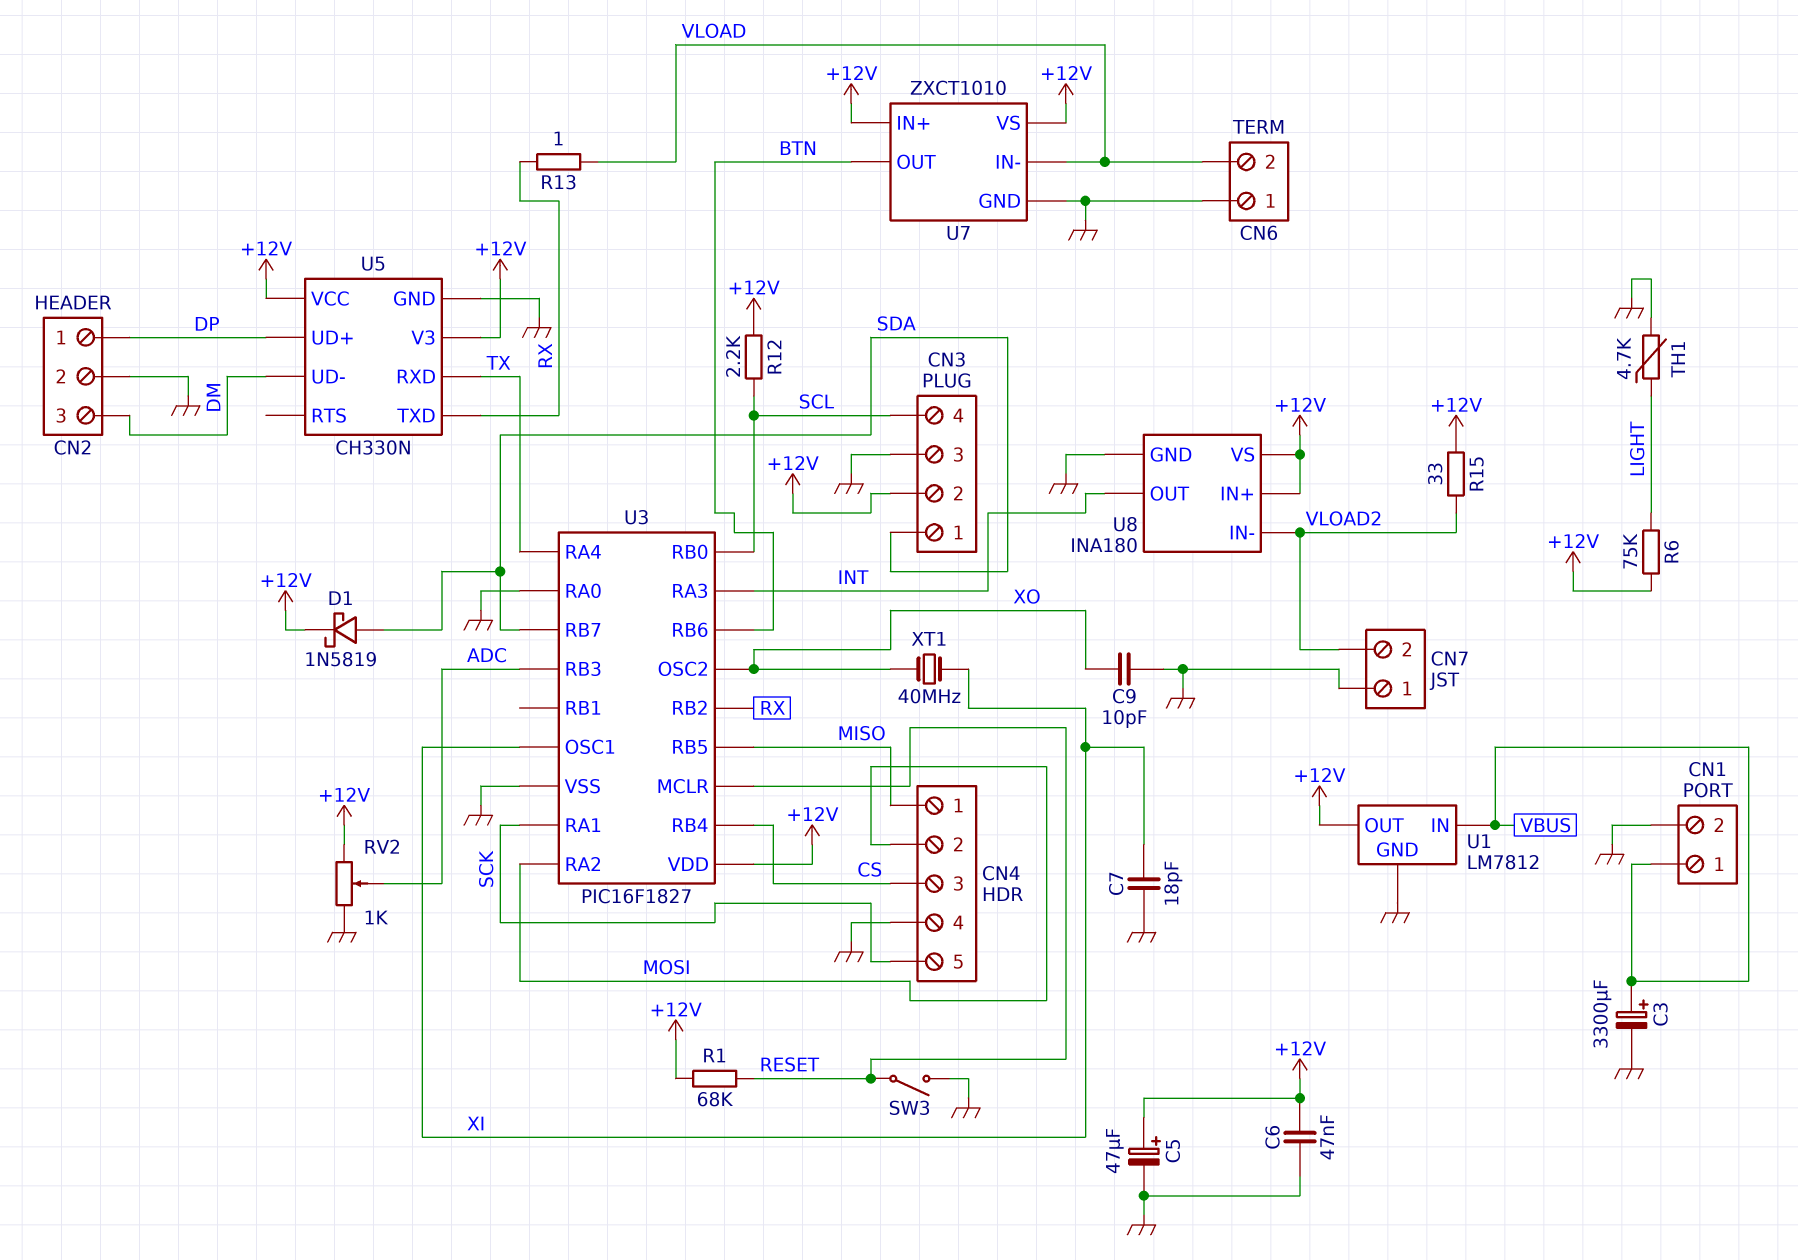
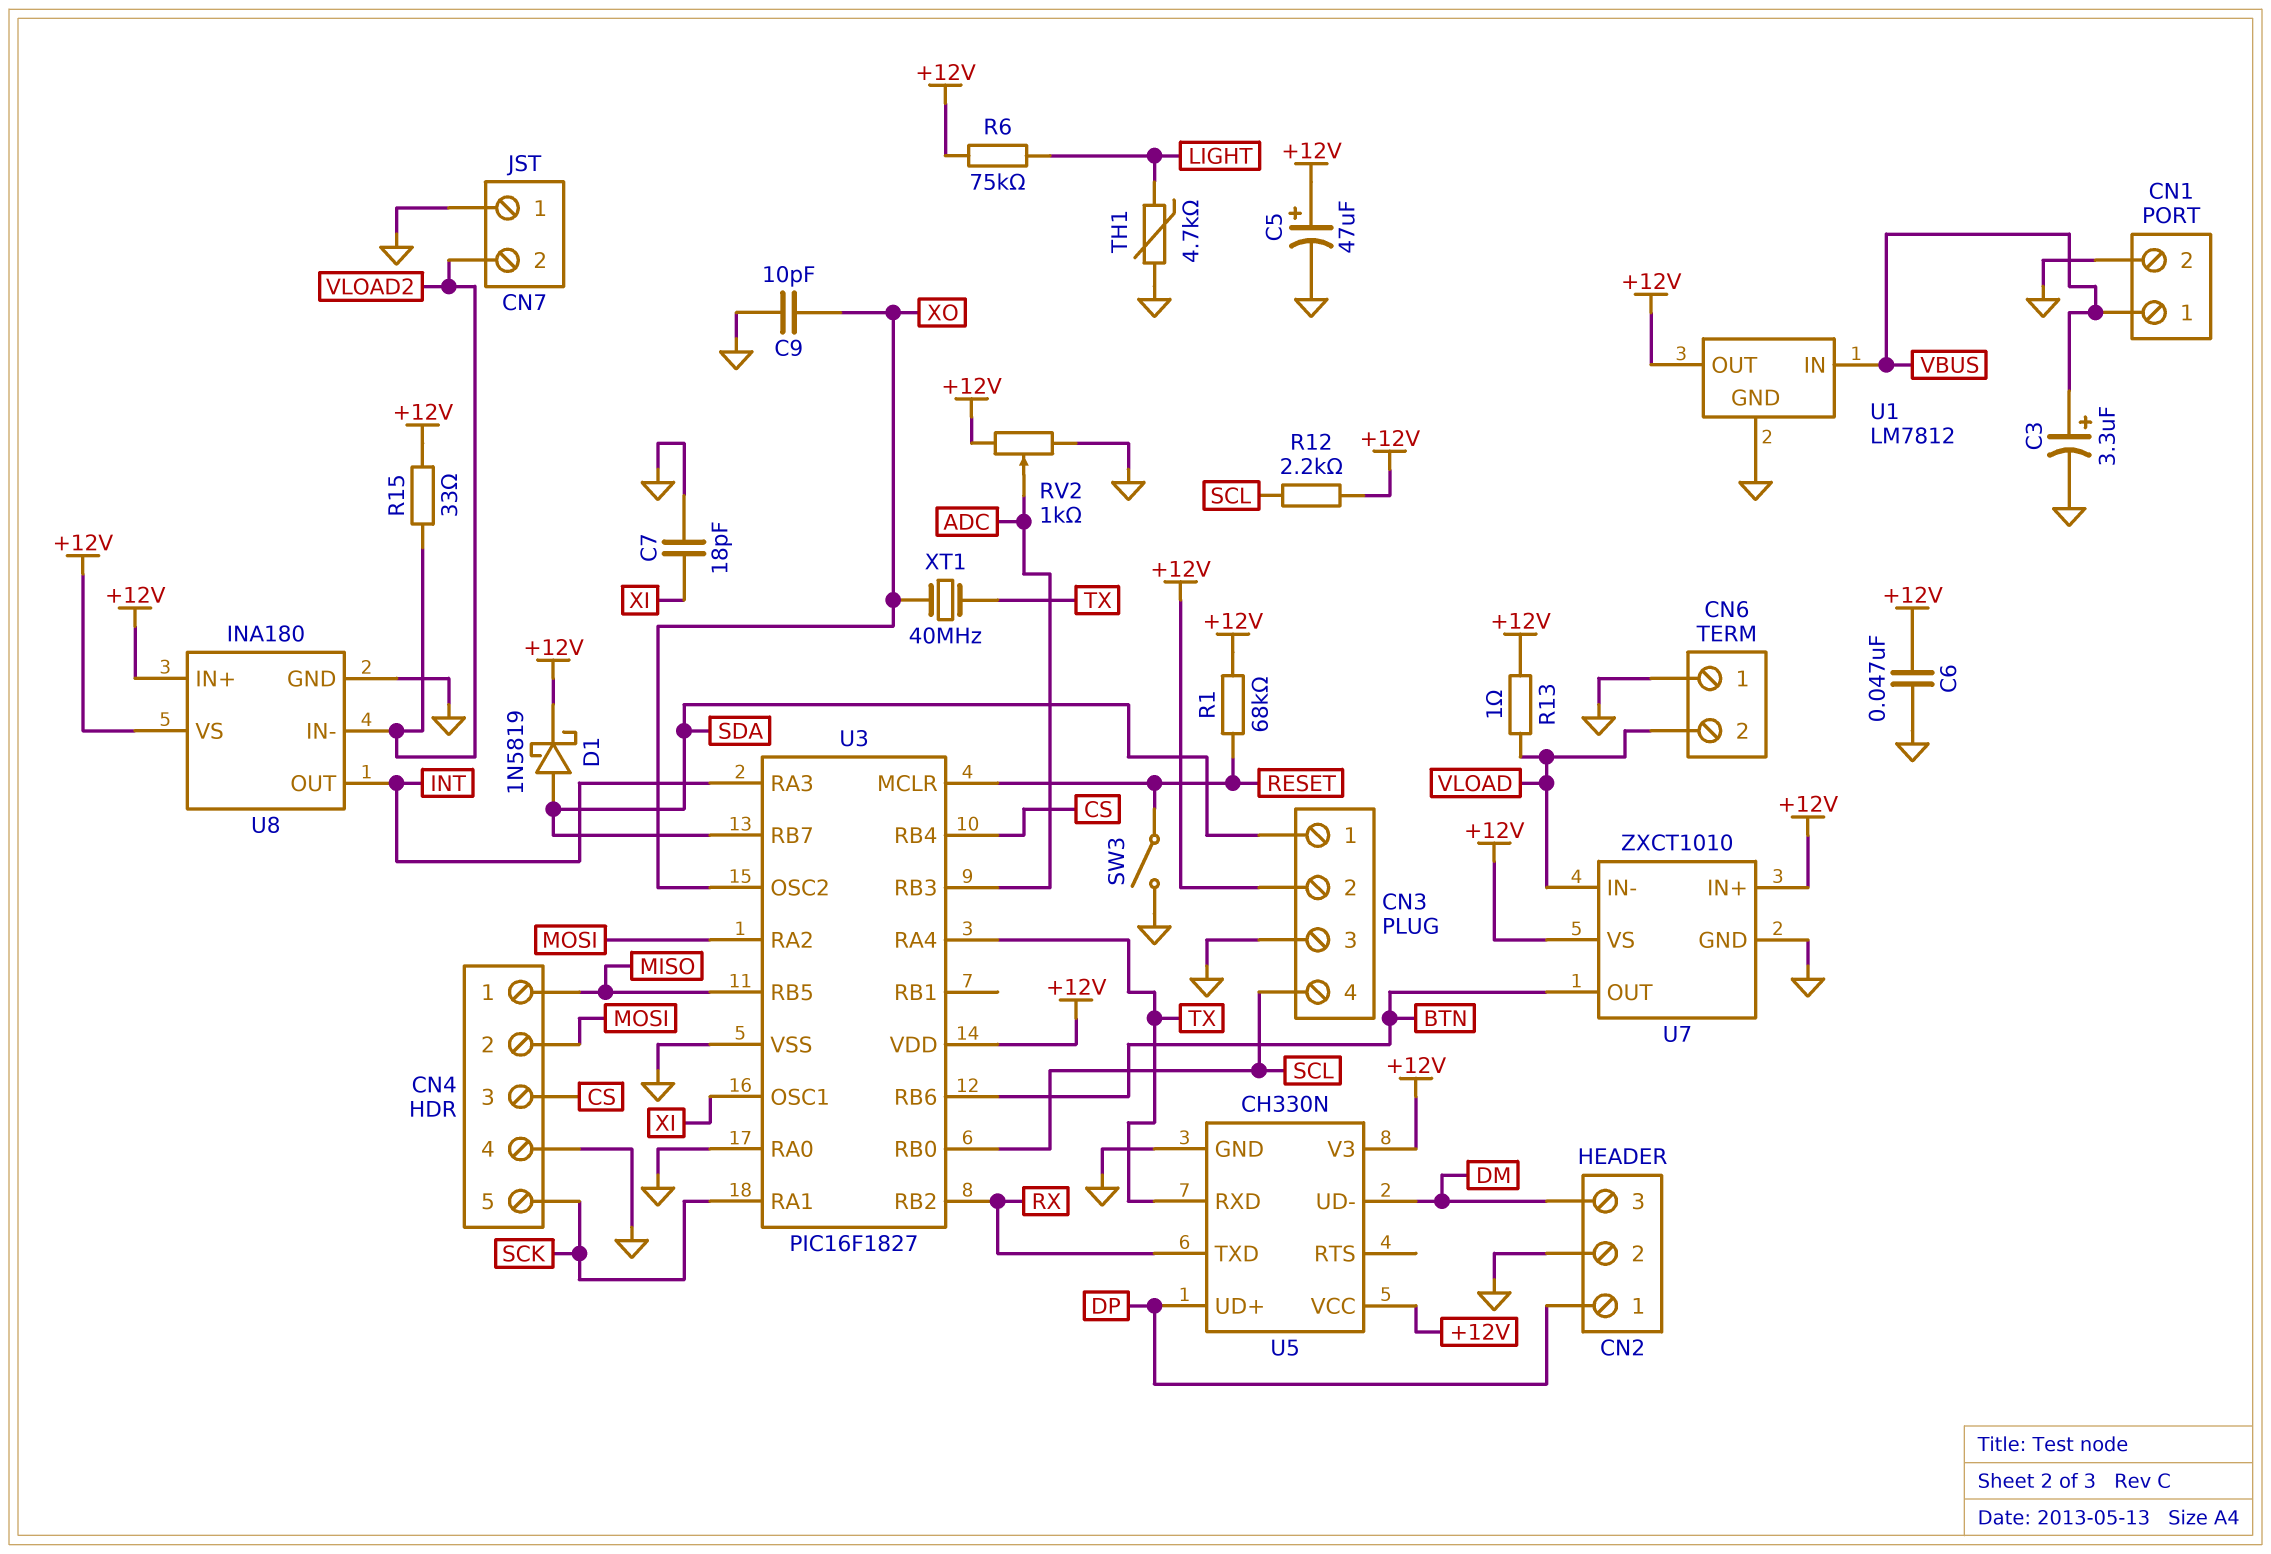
C3: 3300uF (plus VBUS, minus GND) -> 3.3uF (plus VBUS, minus GND)
R13: 1 (RX, VLOAD) -> 1 (+12V, VLOAD)
XT1: 40MHz (XI, XO) -> 40MHz (TX, XO)

